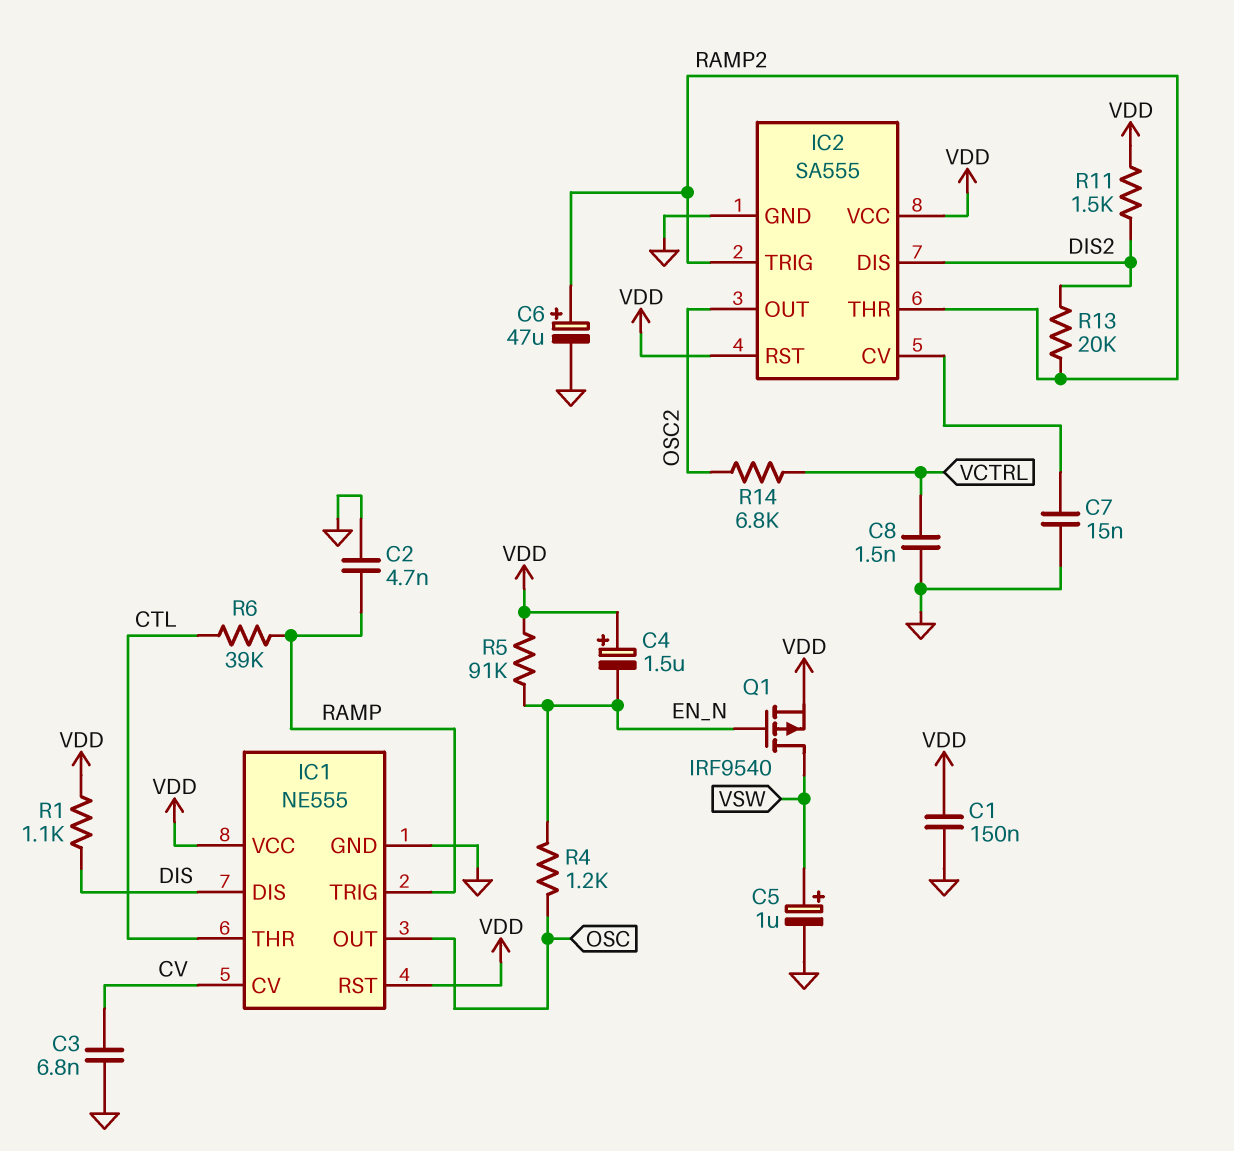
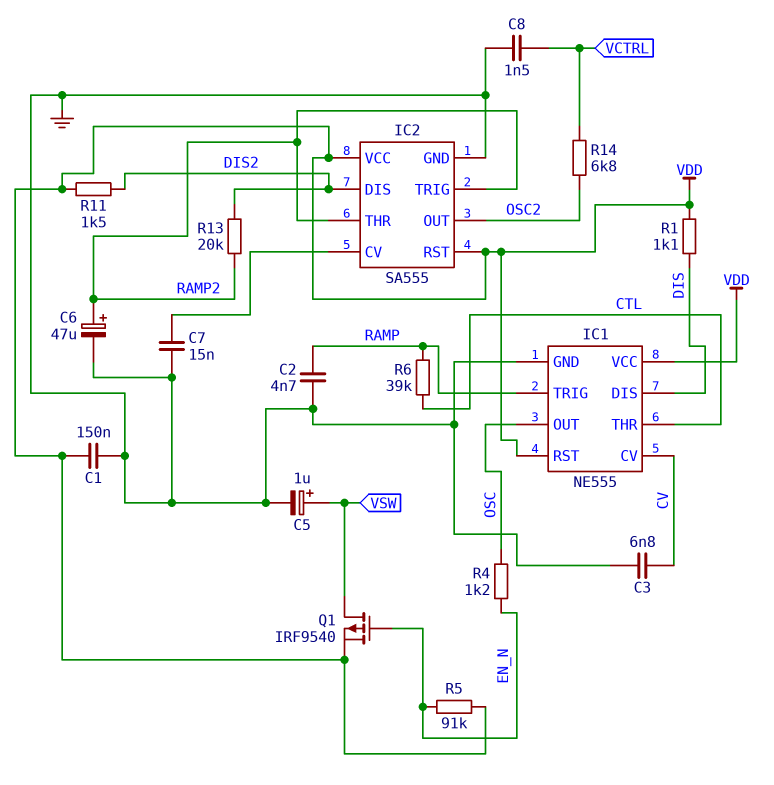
C4: 1.5uF (plus VDD, minus EN_N) -> none

